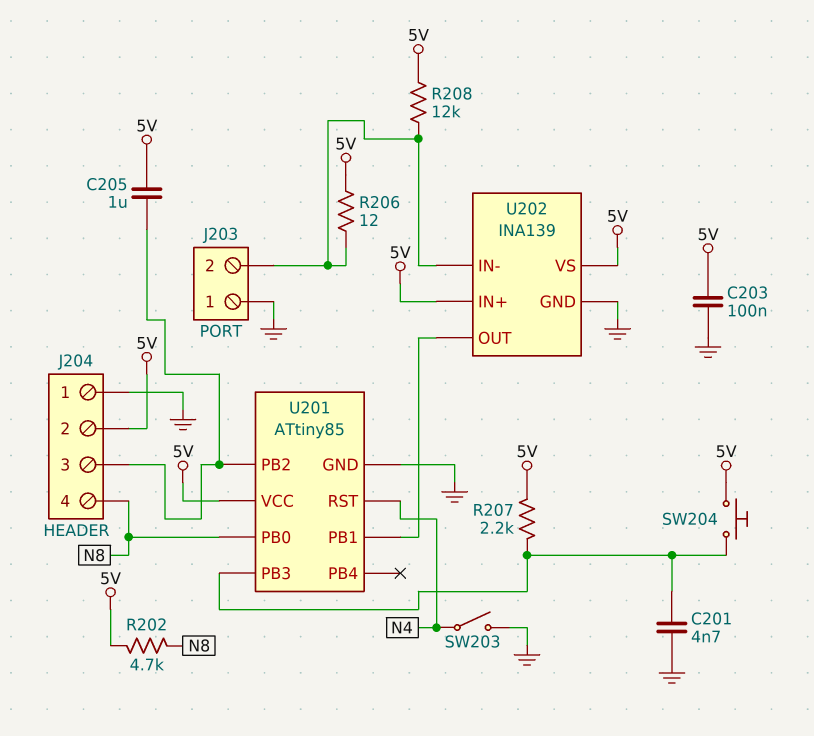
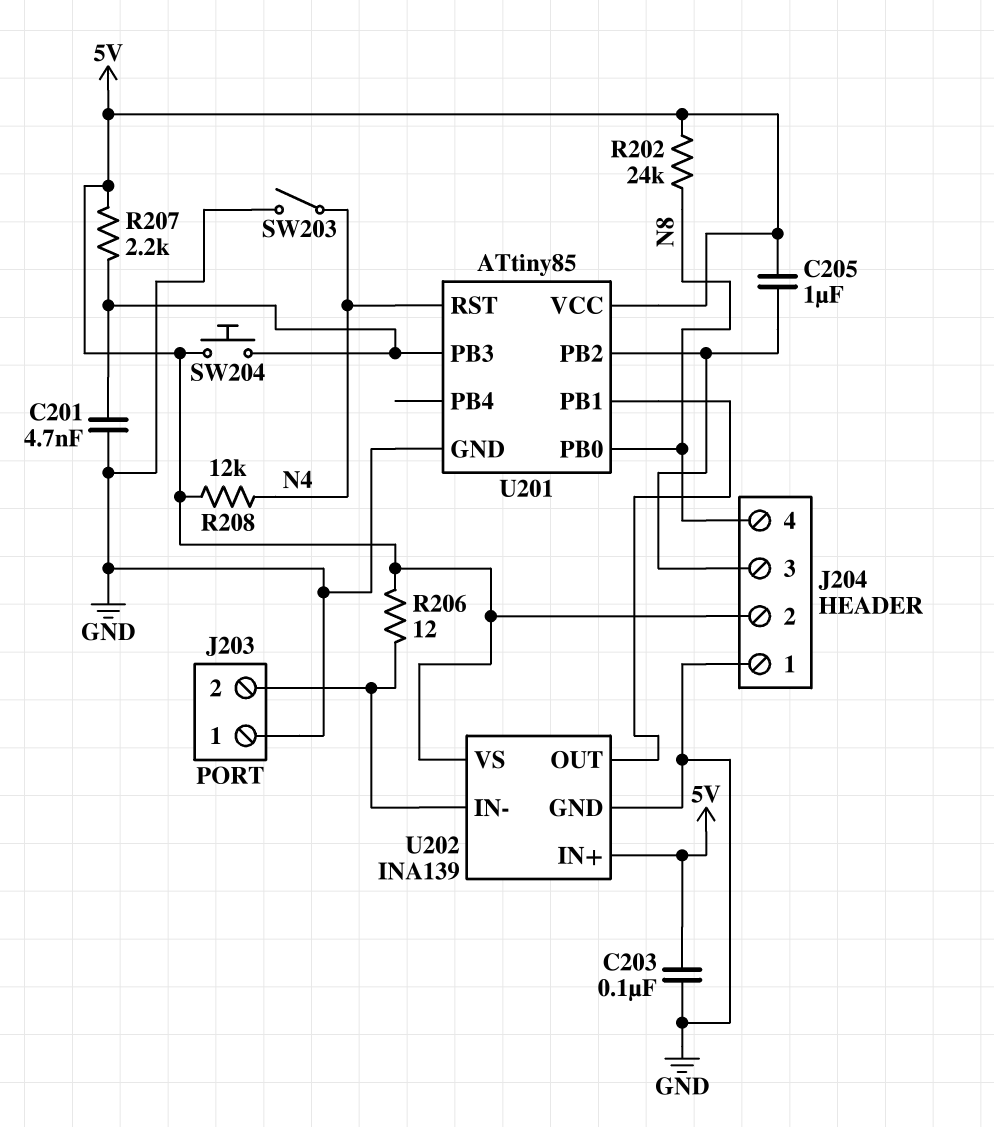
R202: 4.7k (5V, N8) -> 24k (5V, N8)
R208: 12k (5V, J203/2) -> 12k (5V, N4)

